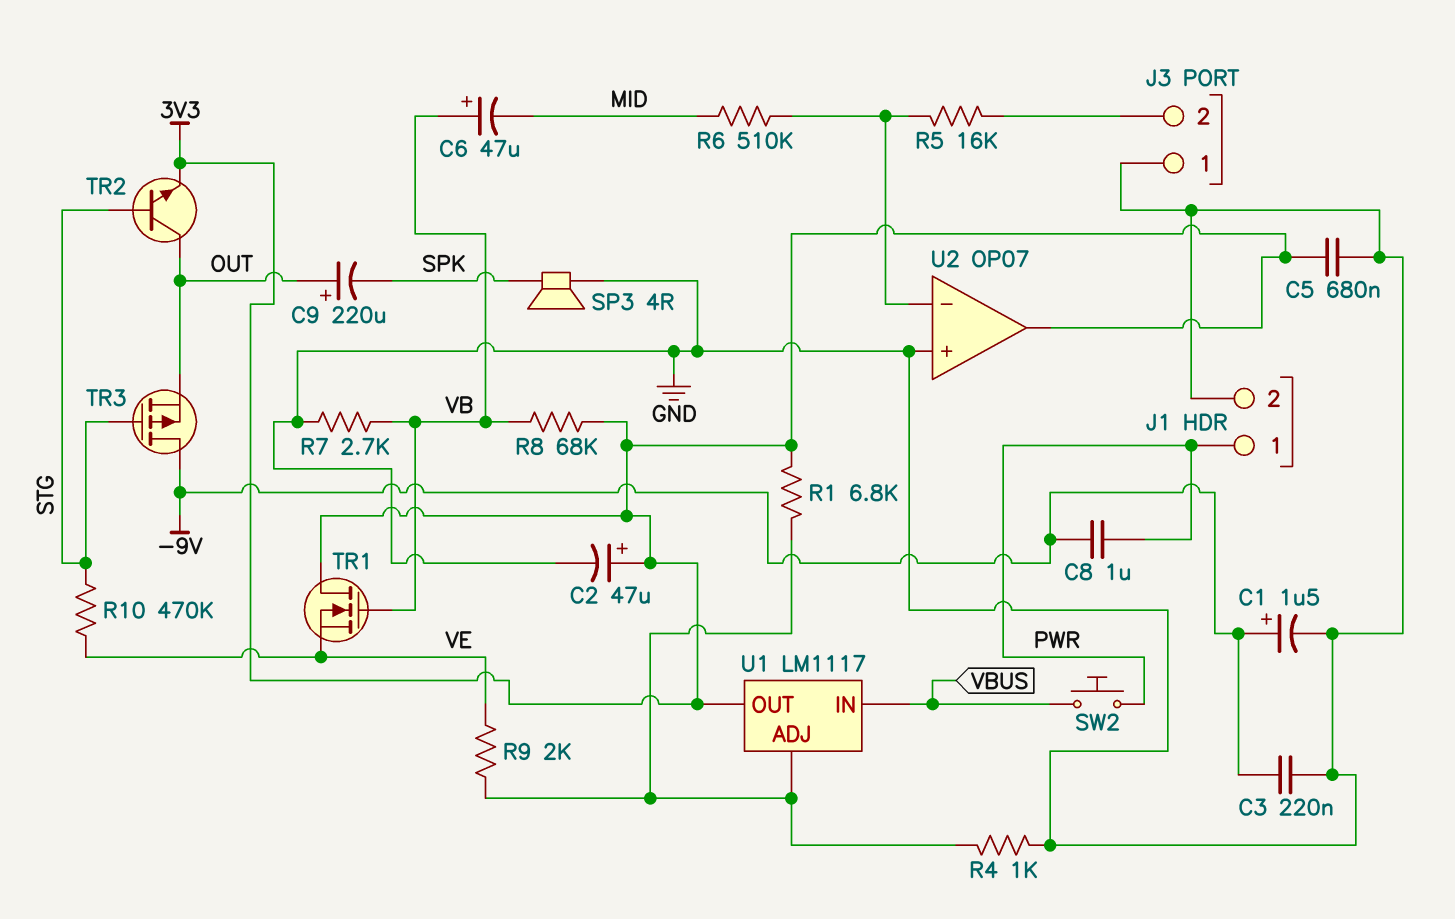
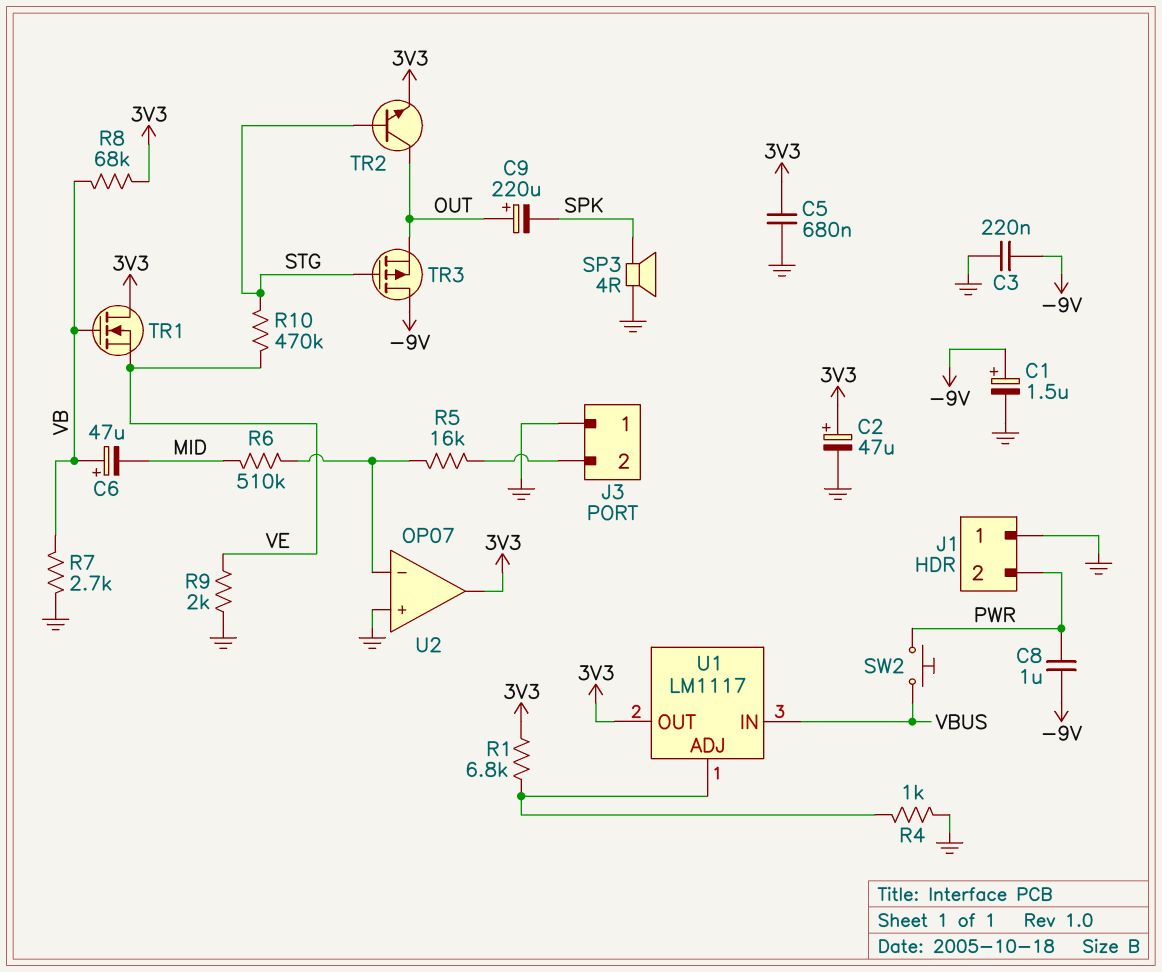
J1 pin 1: PWR -> GND
J1 pin 2: GND -> PWR
R9: 2k (U1/ADJ, VE) -> 2k (GND, VE)

